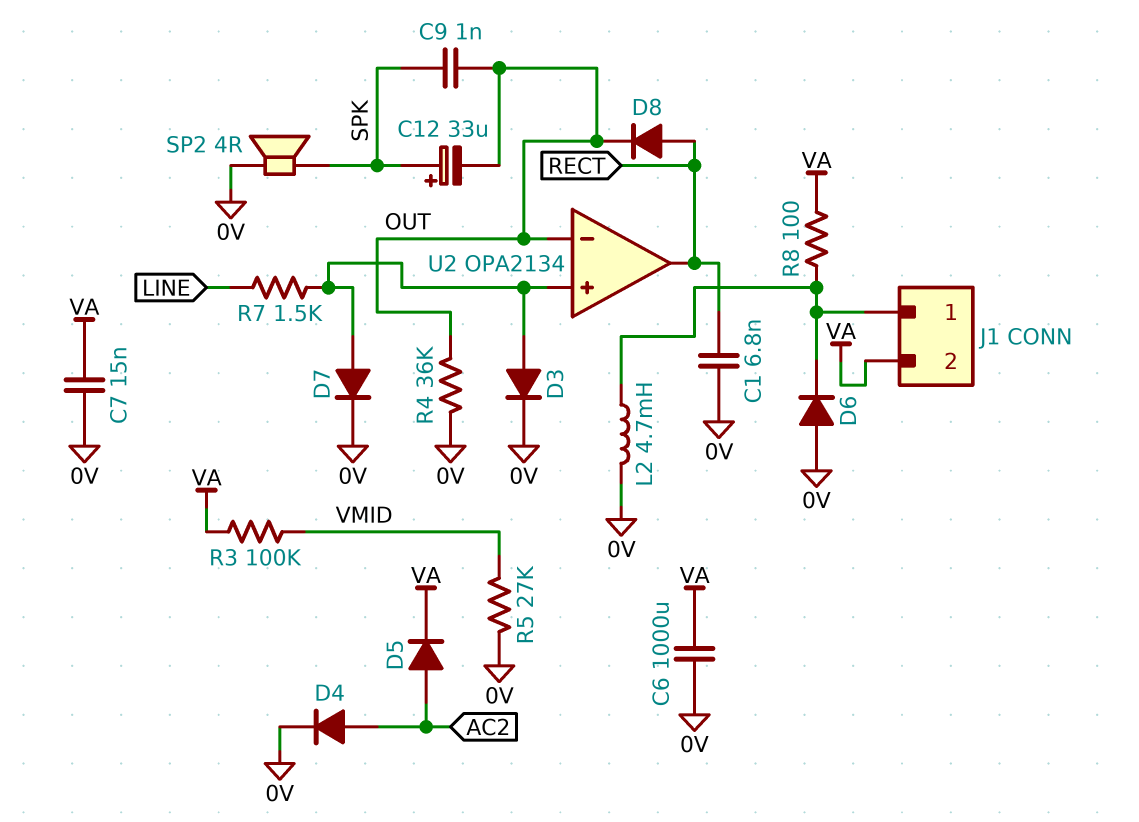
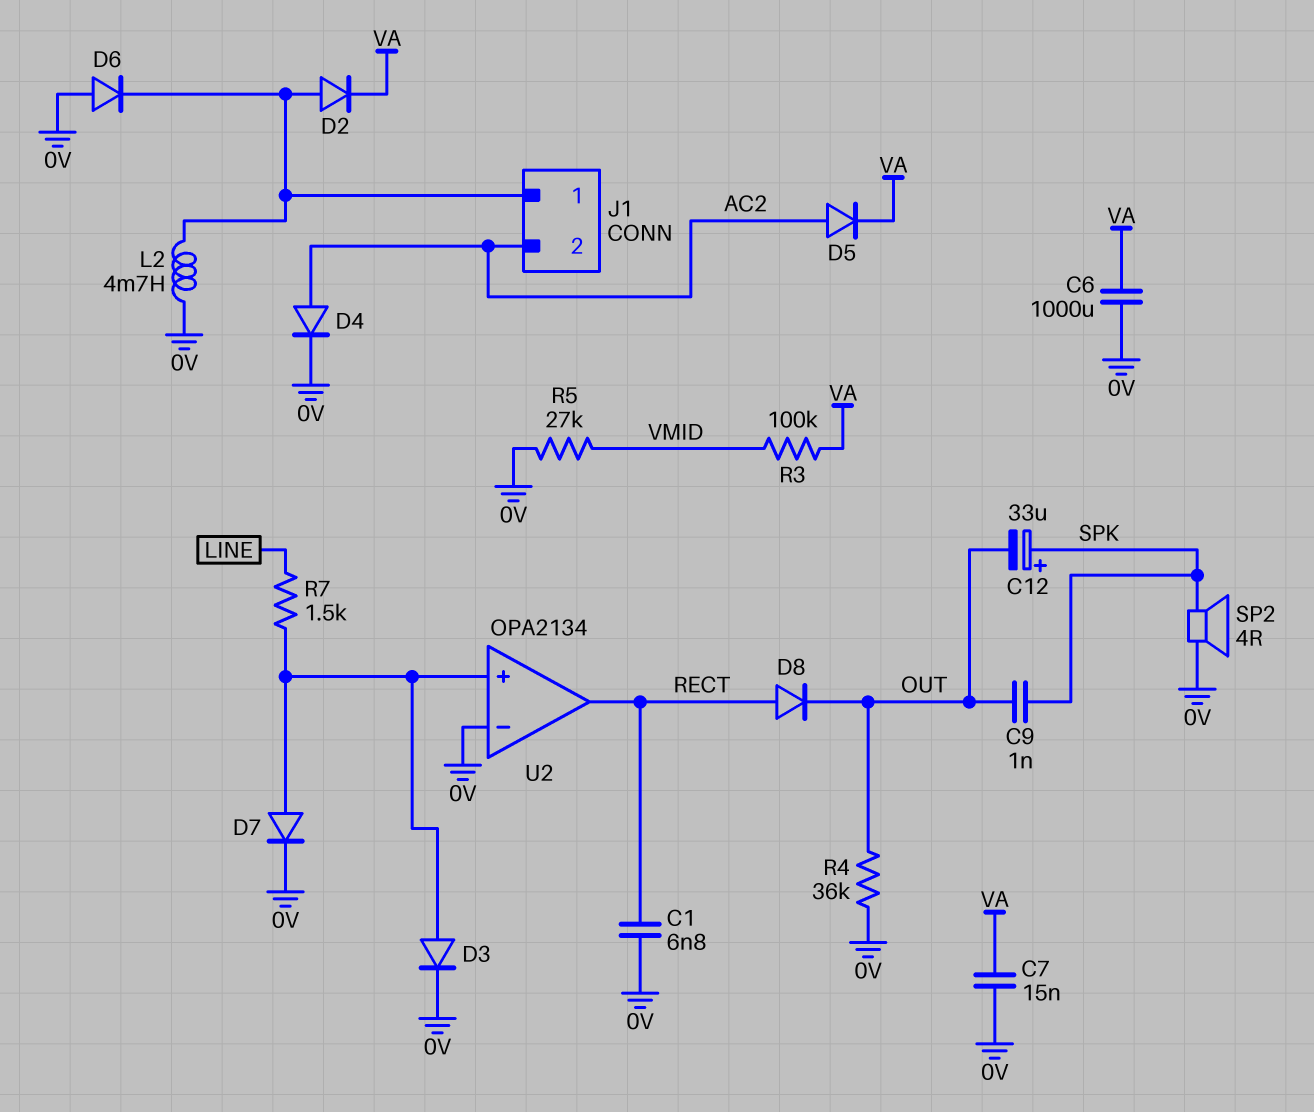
D2: none -> diode (A J1/1, K VA)
J1 pin 2: VA -> AC2
R8: 100 (J1/1, VA) -> none
U2 pin in-: OUT -> 0V

